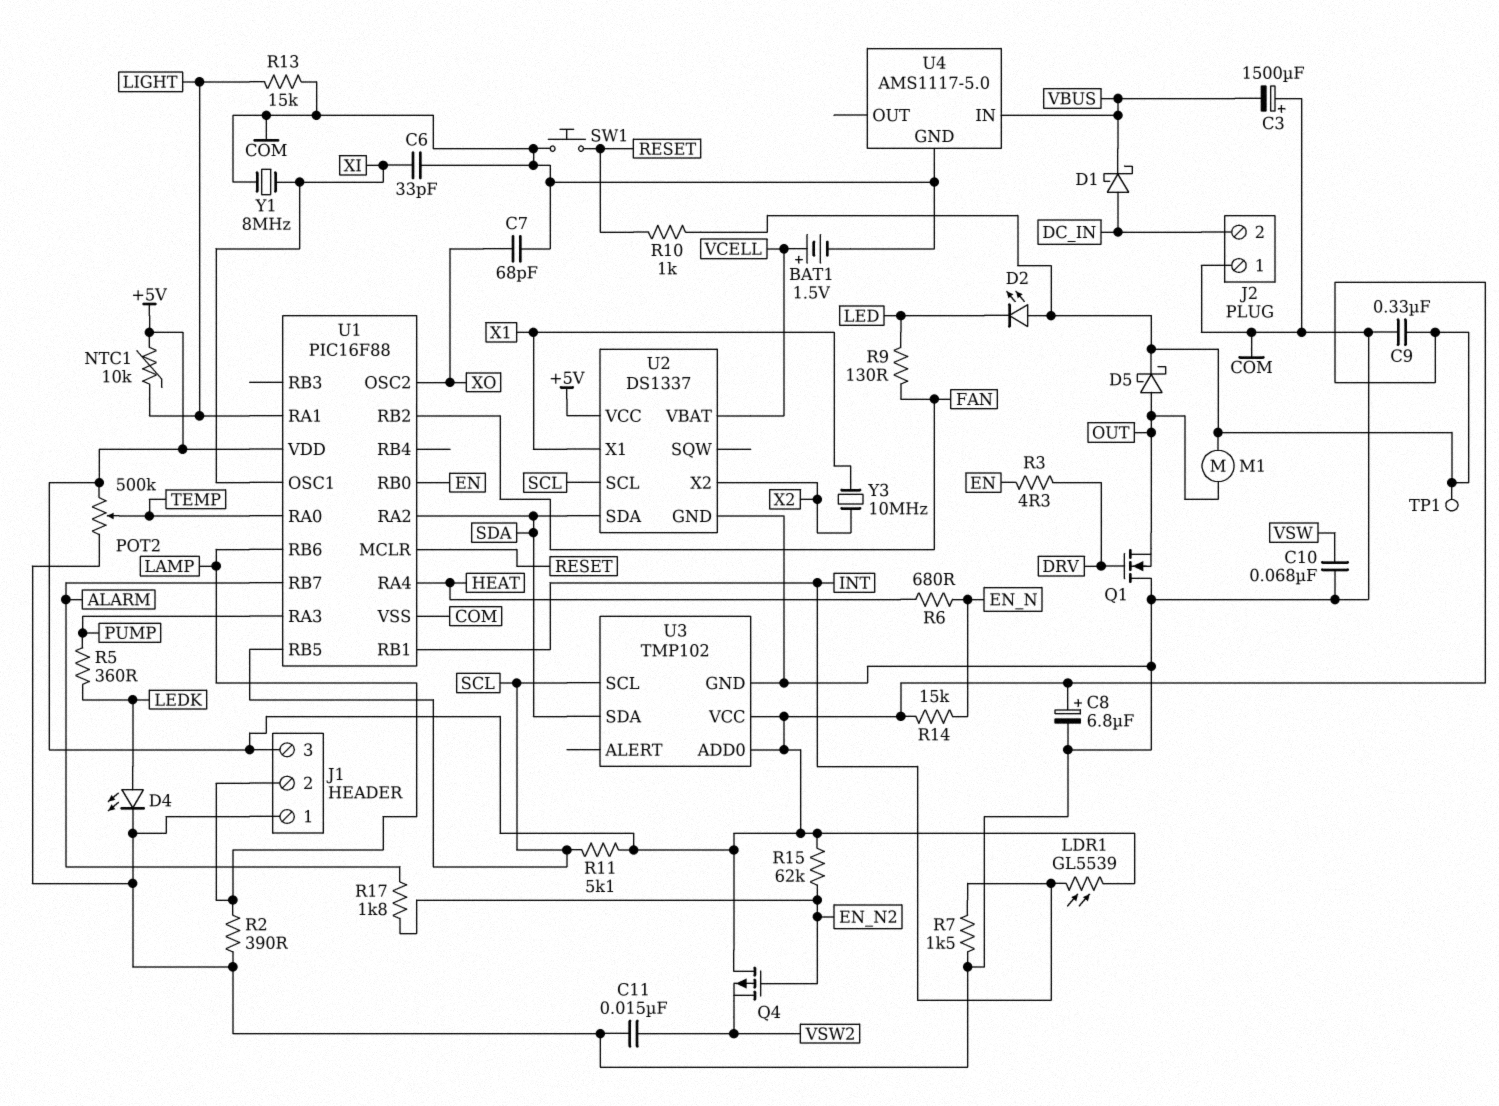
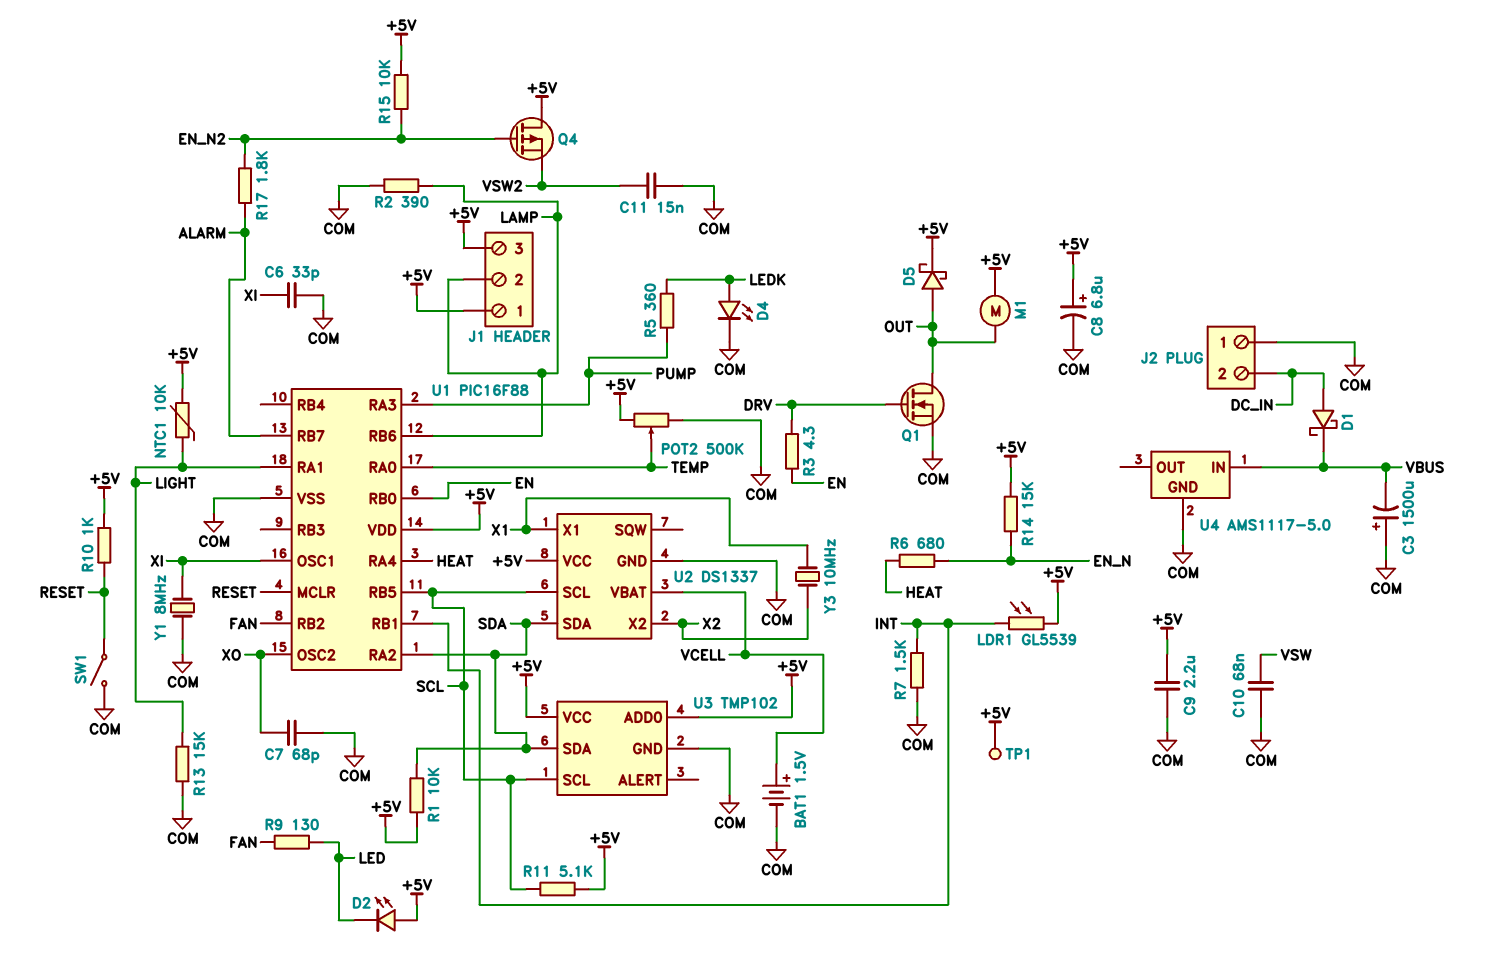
C9: 330nF (+5V, COM) -> 2.2uF (+5V, COM)
J1 pin 1: COM -> +5V
Q1: NMOS (G DRV, D COM, S OUT) -> NMOS (G DRV, D OUT, S COM)
R1: none -> 10k (+5V, SDA)
R15: 62k (+5V, EN_N2) -> 10k (+5V, EN_N2)
SW1: button (COM, RESET) -> switch (COM, RESET)

